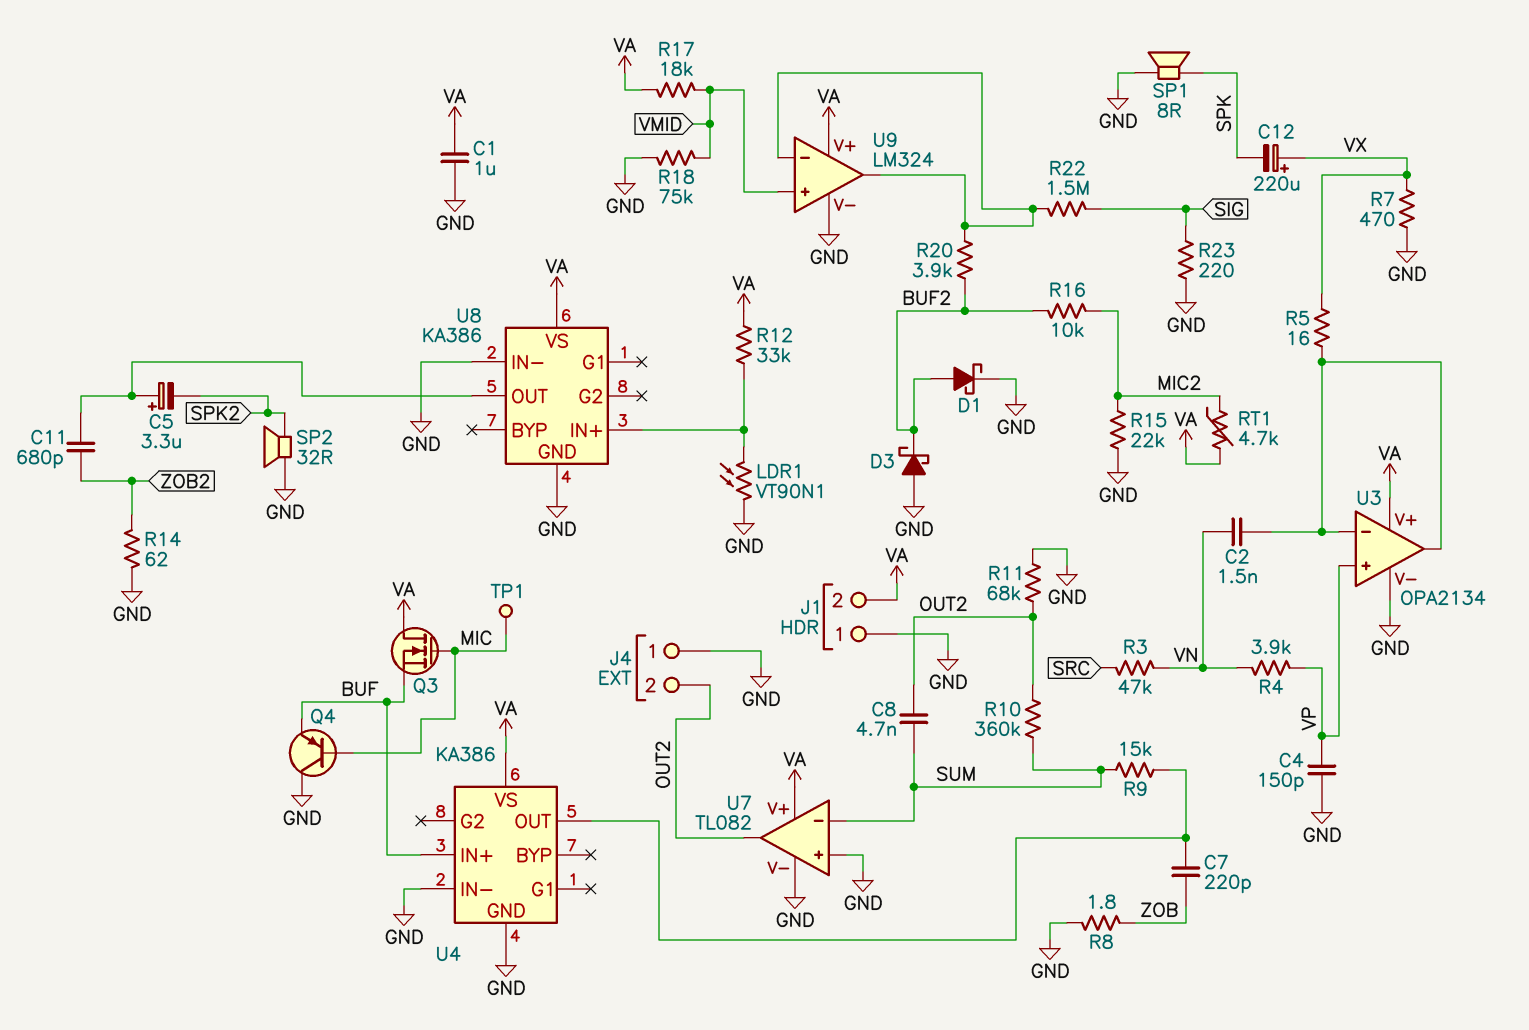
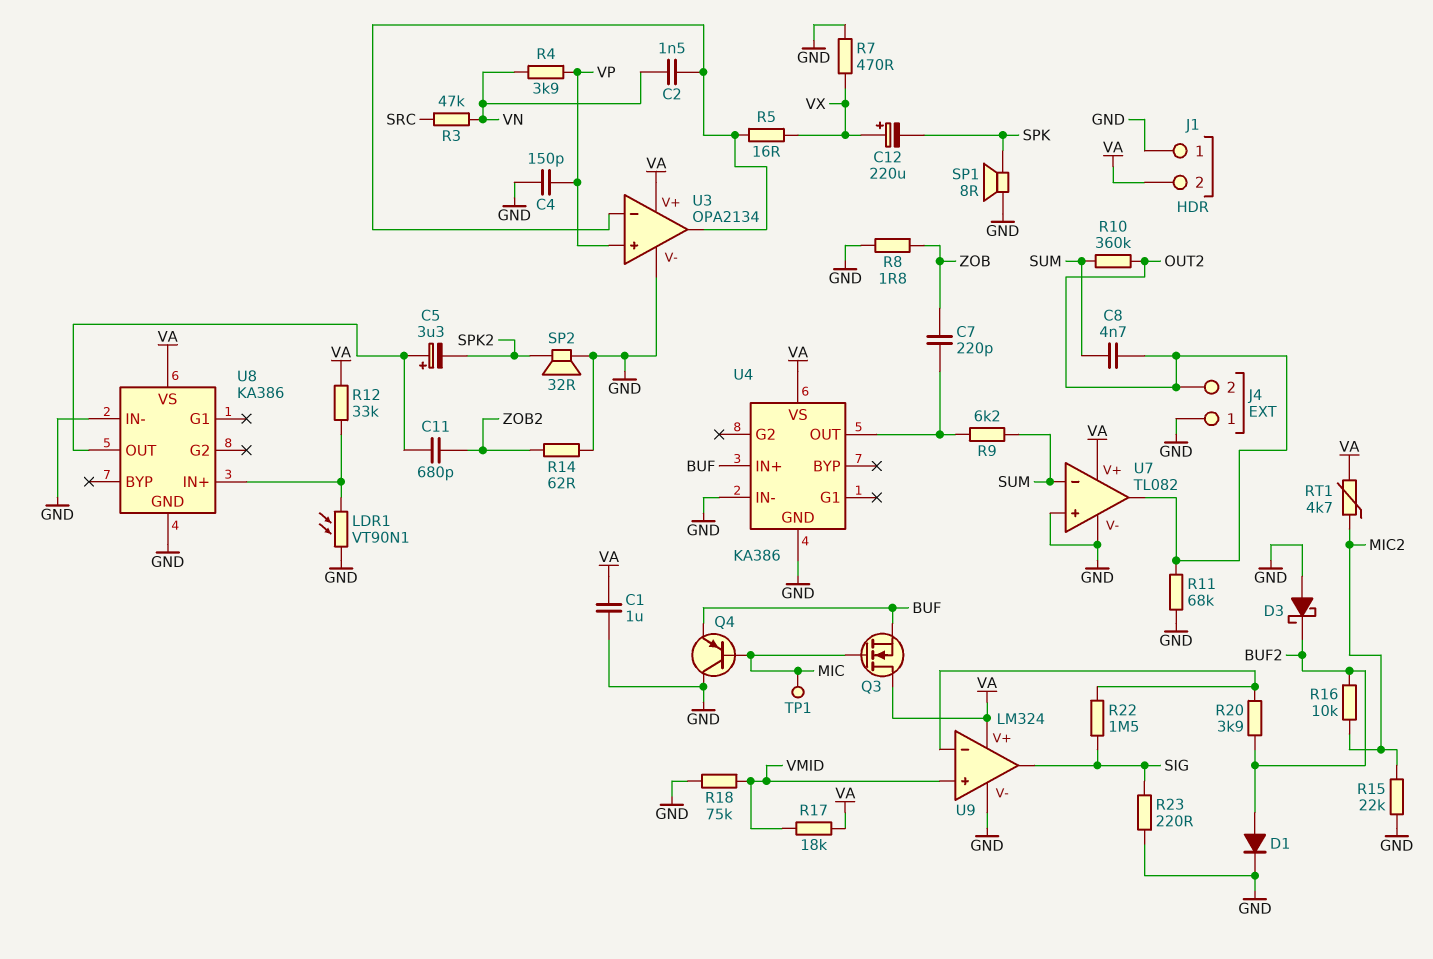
D1: schottky (A BUF2, K GND) -> diode (A BUF2, K GND)
R9: 15k (SUM, U4/OUT) -> 6.2k (SUM, U4/OUT)
U9 pin out: U9/in- -> SIG

